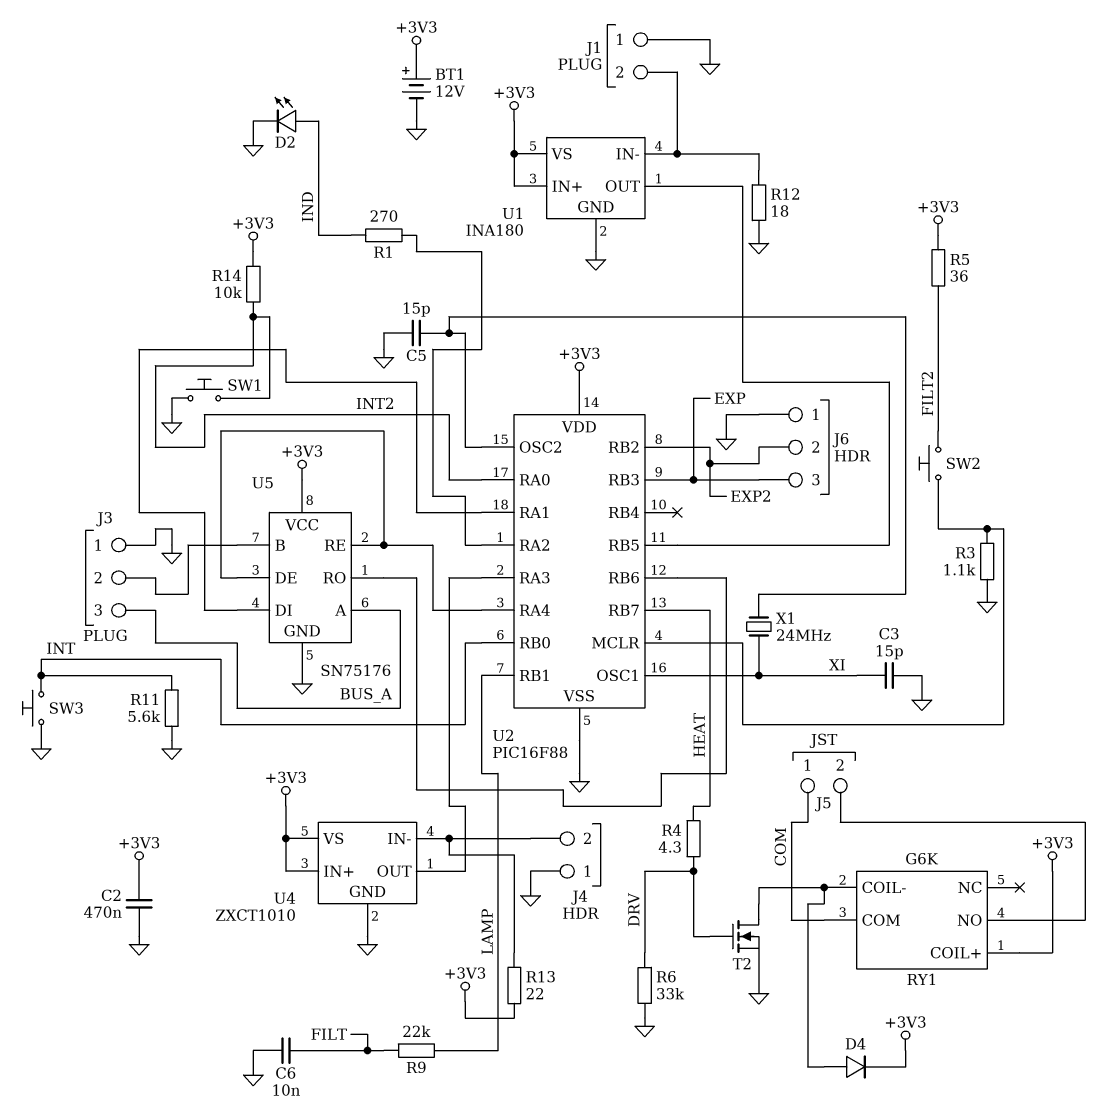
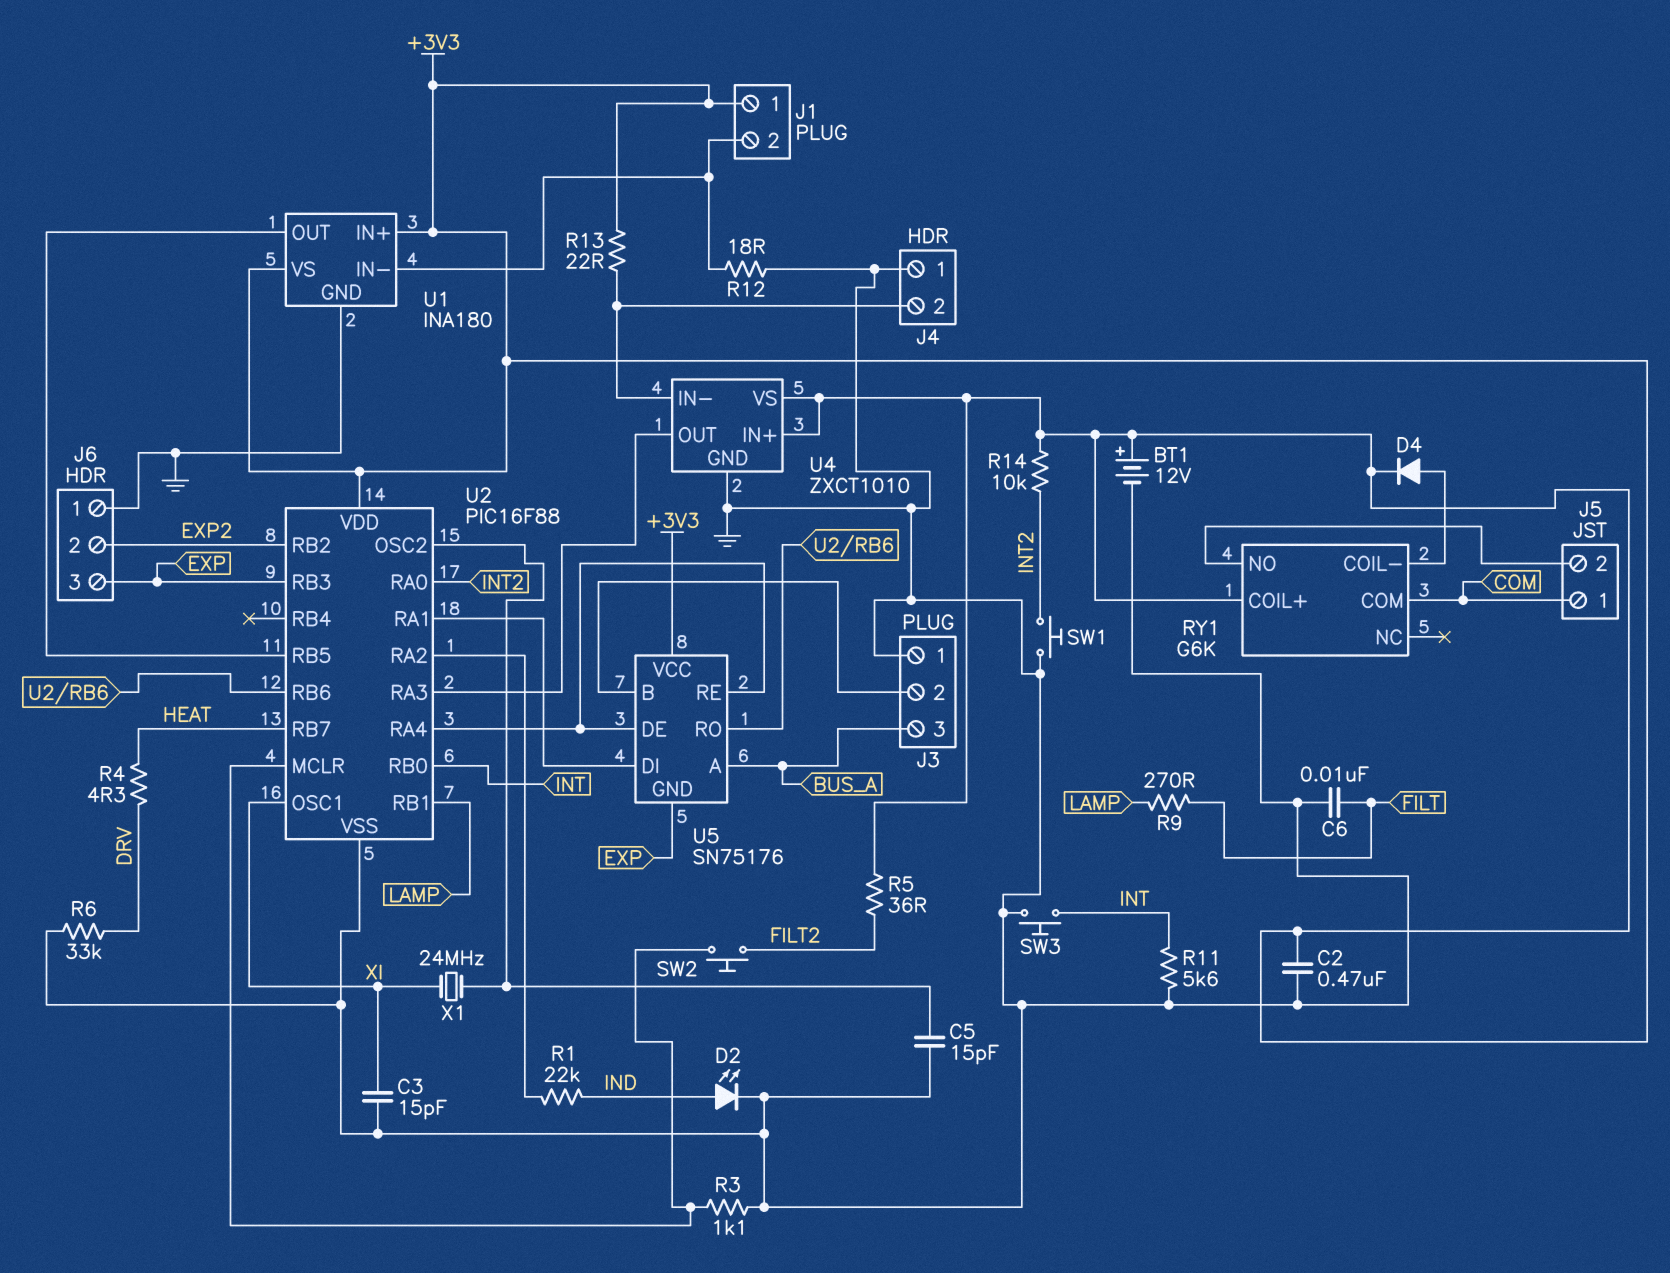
J1 pin 1: GND -> +3V3
R1: 270 (IND, U2/RA2) -> 22k (IND, U2/RA2)
R9: 22k (FILT, LAMP) -> 270 (FILT, LAMP)
T2: NMOS (G DRV, D RY1/COIL-, S GND) -> none
U5 pin GND: GND -> EXP

